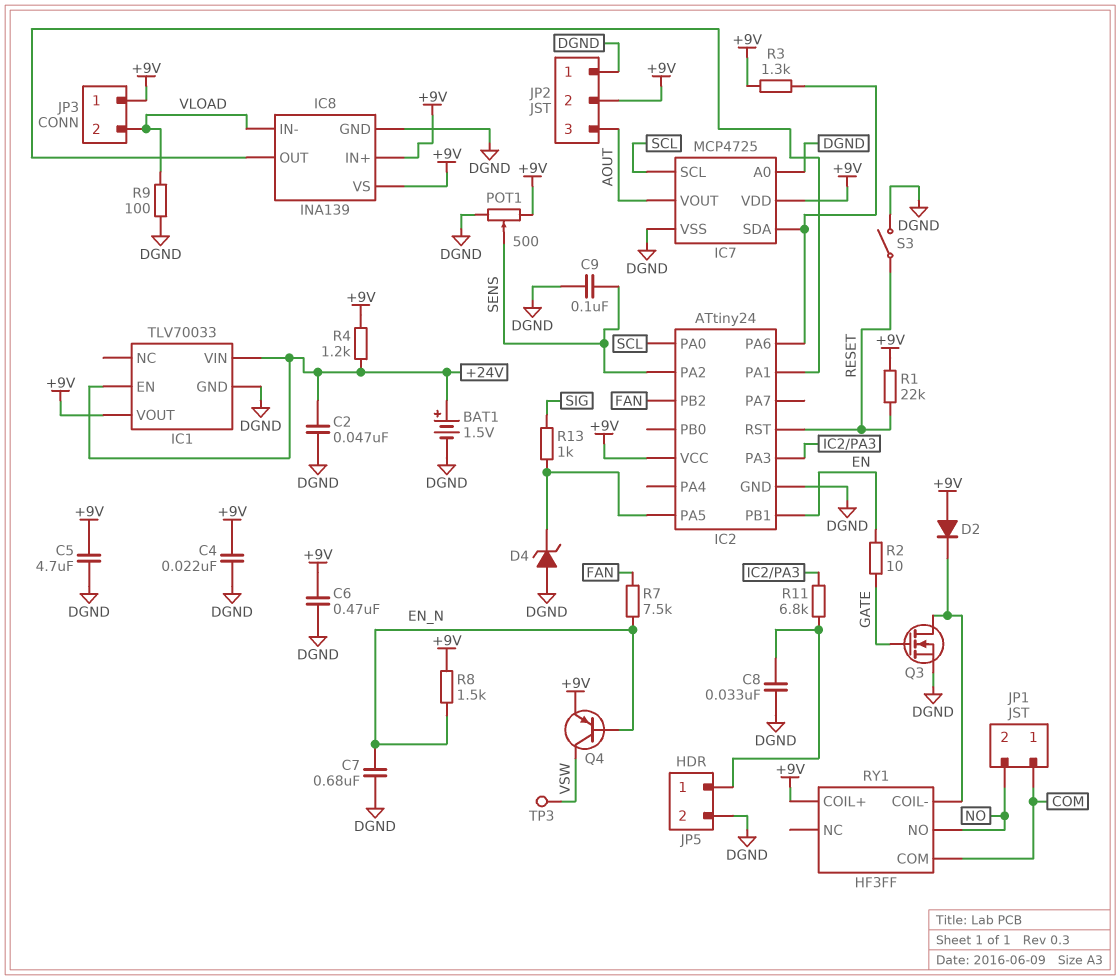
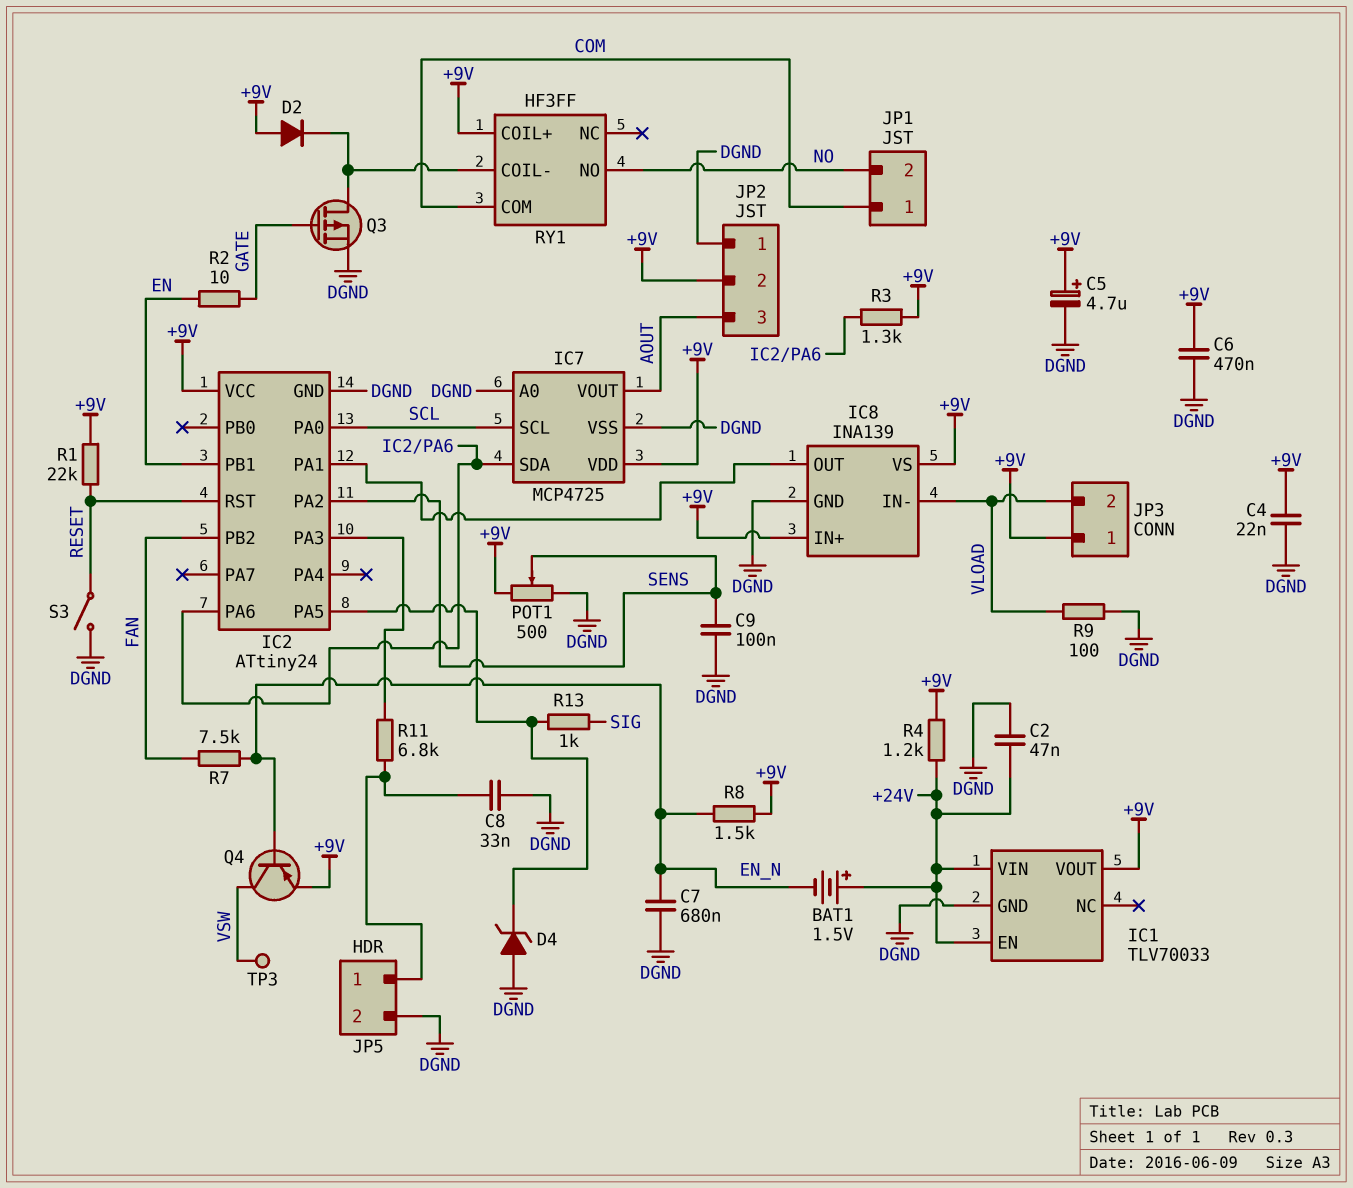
BAT1: 1.5V (plus +24V, minus DGND) -> 1.5V (plus +24V, minus EN_N)
C5: 4.7uF (+9V, DGND) -> 4.7uF (plus +9V, minus DGND)
Q3: NMOS (G GATE, D RY1/COIL-, S DGND) -> PMOS (G GATE, D RY1/COIL-, S DGND)

